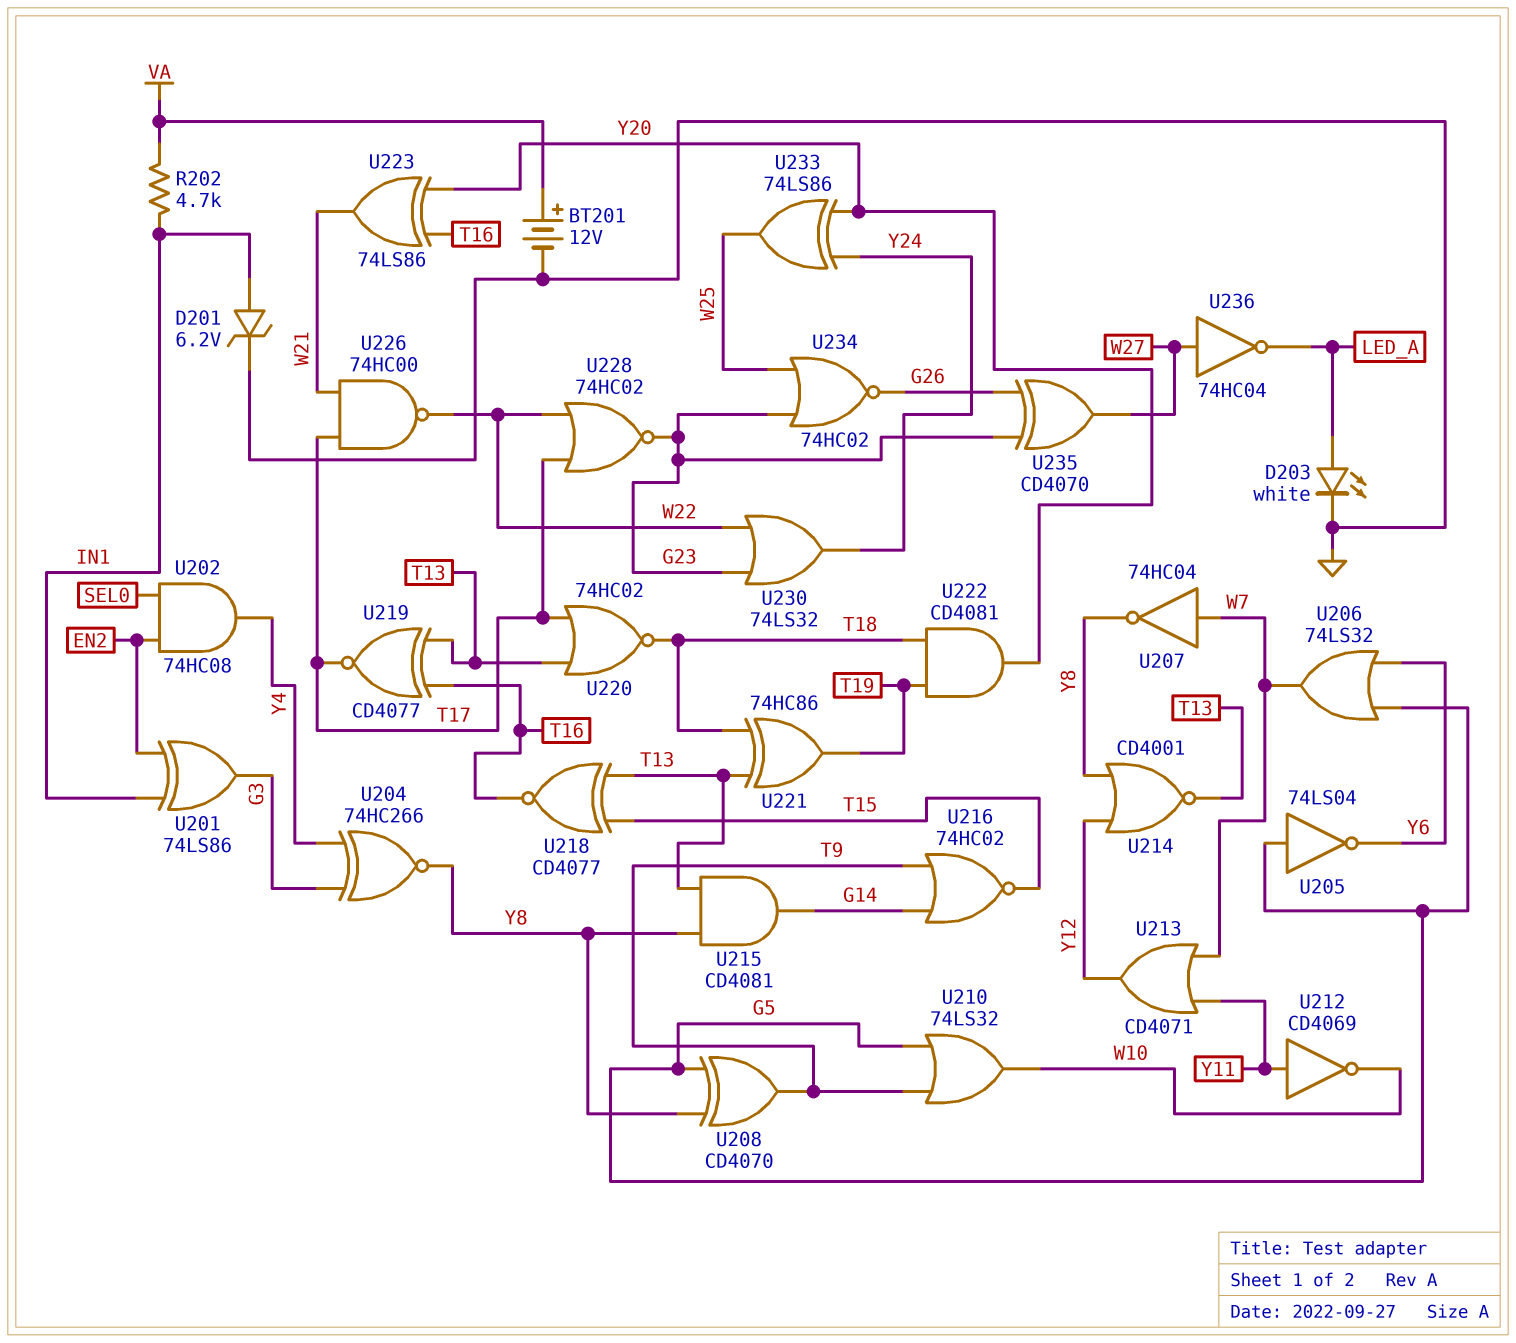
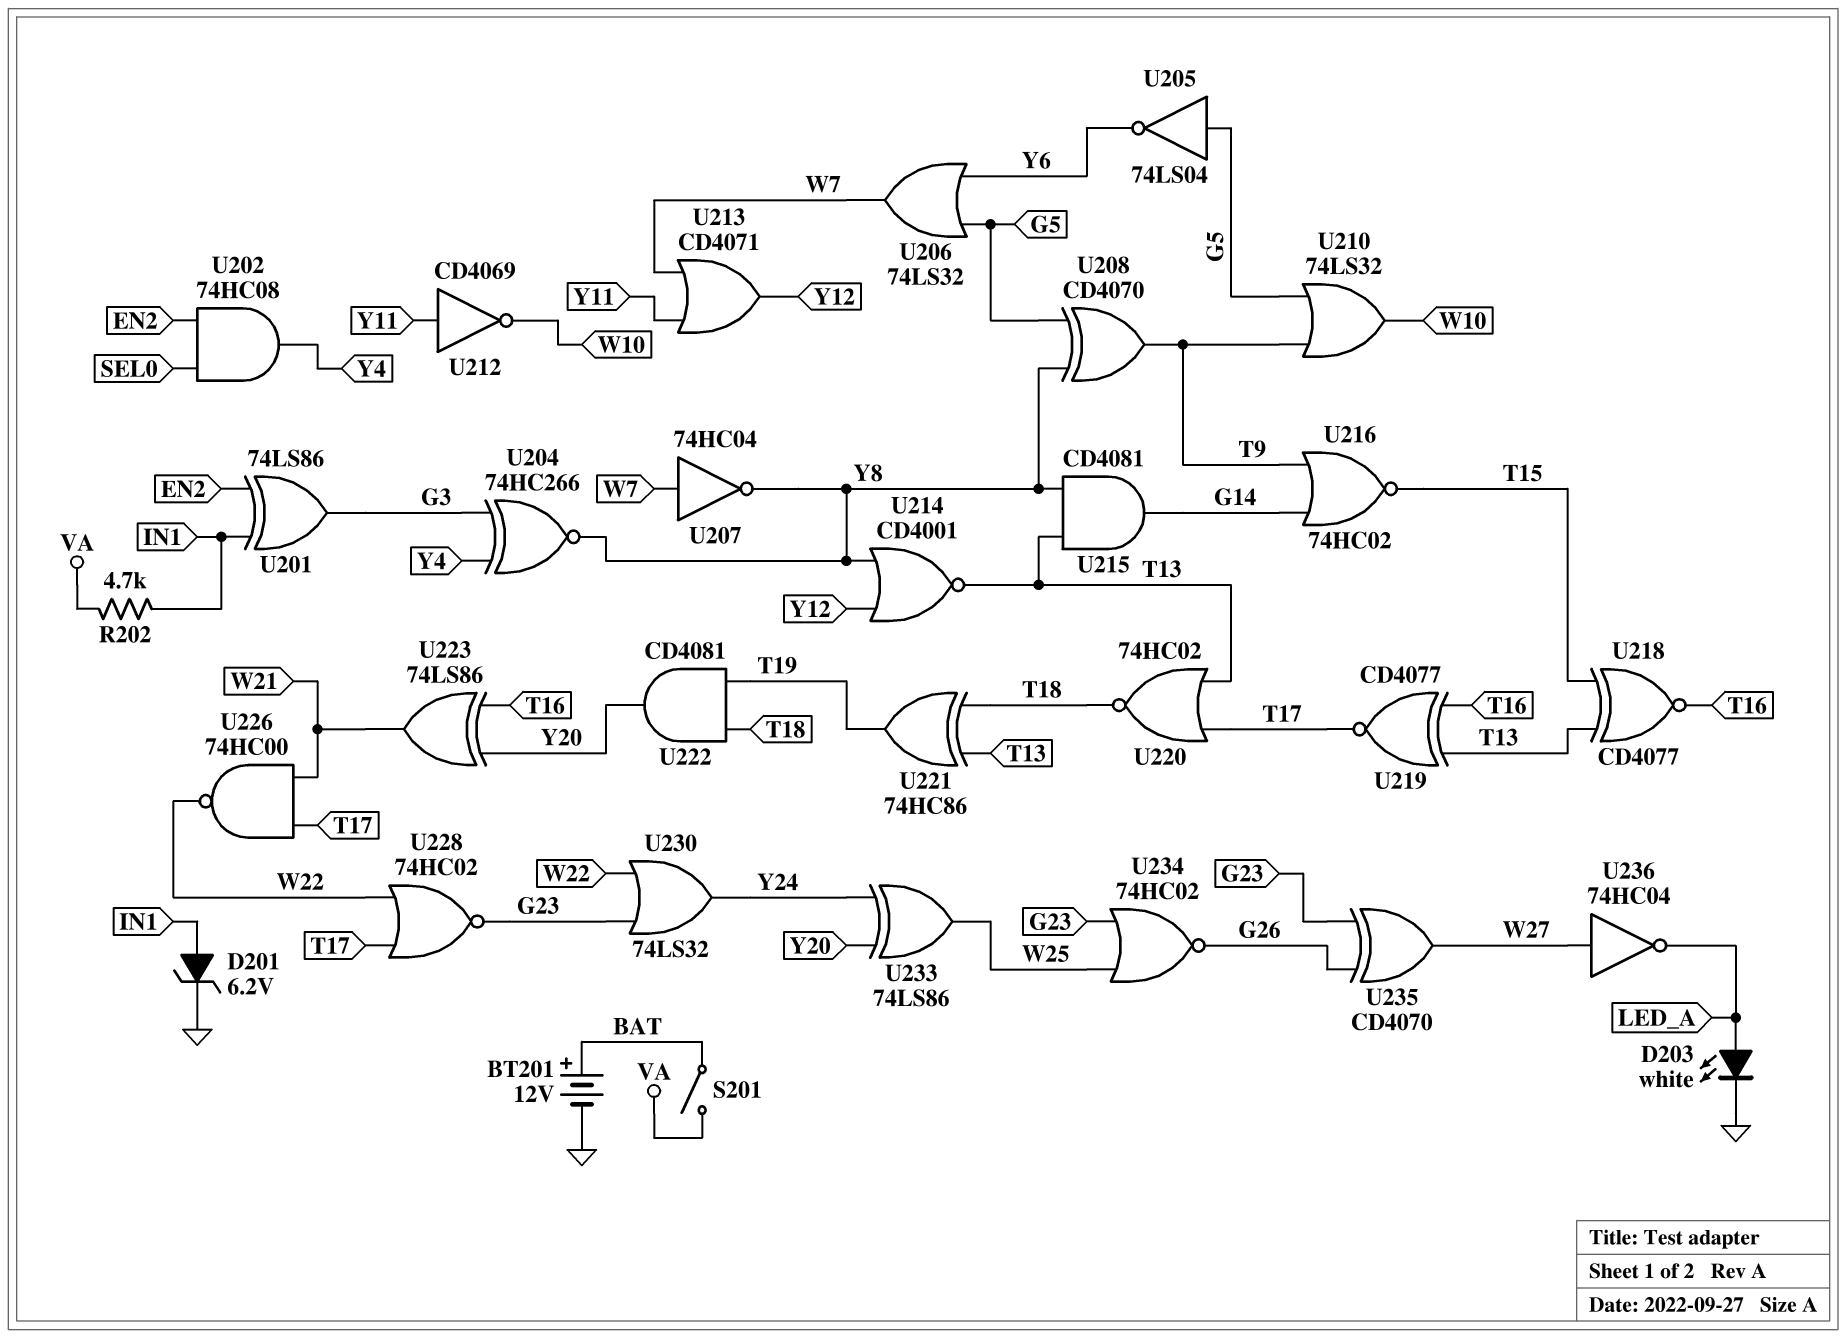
BT201: 12V (plus VA, minus GND) -> 12V (plus BAT, minus GND)
S201: none -> switch (BAT, VA)

